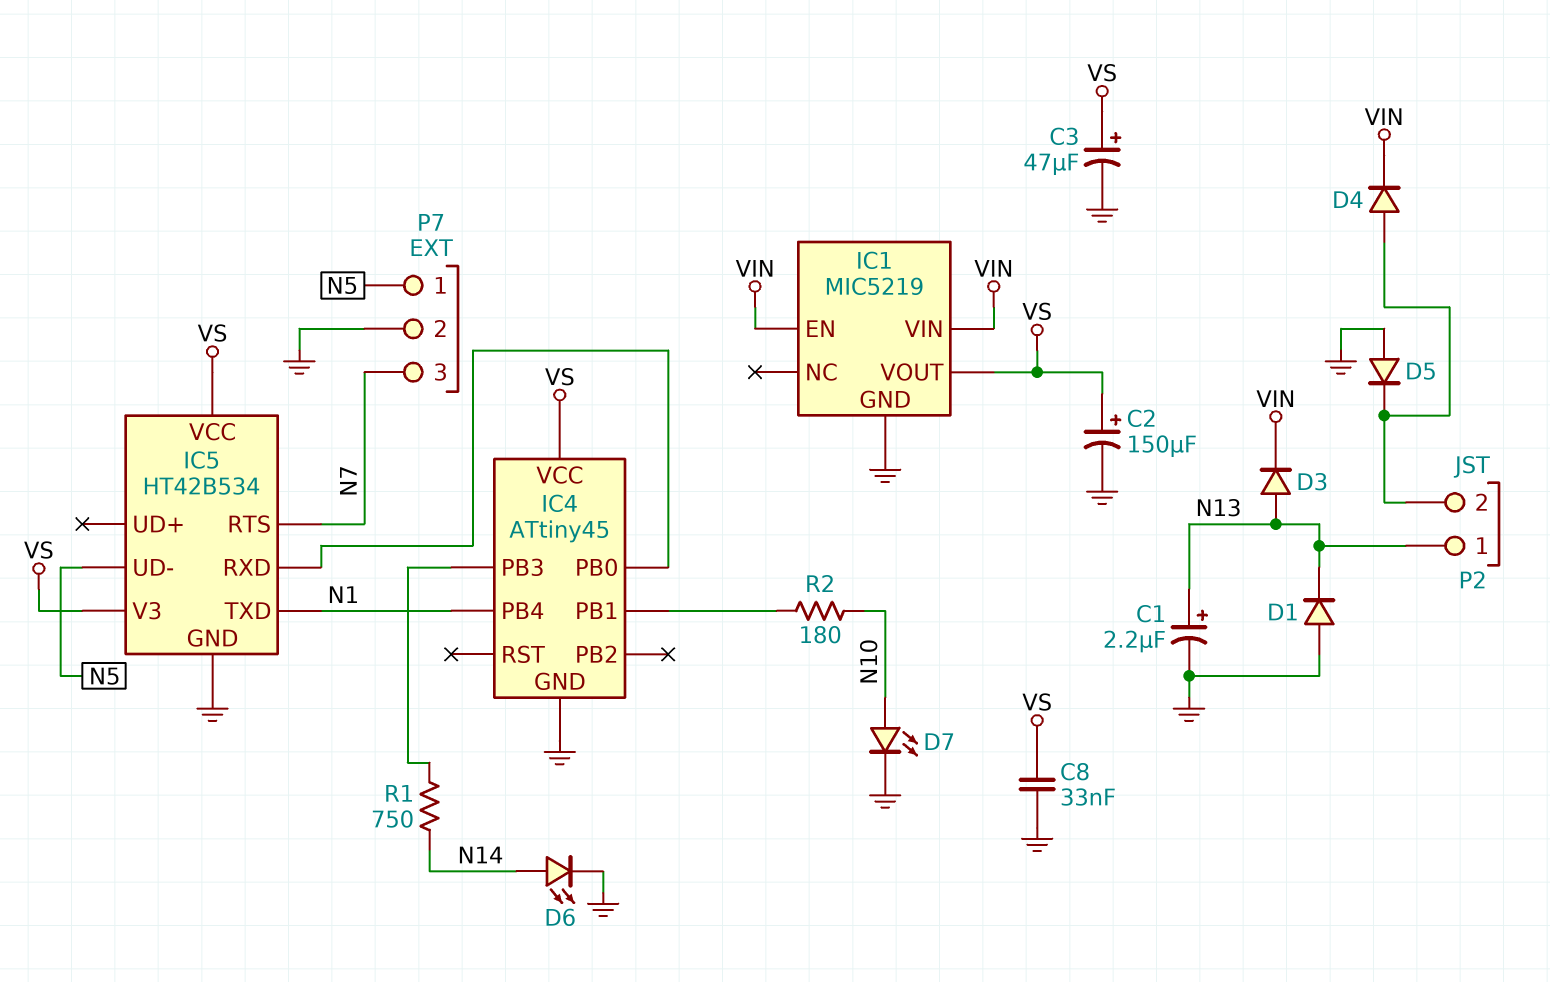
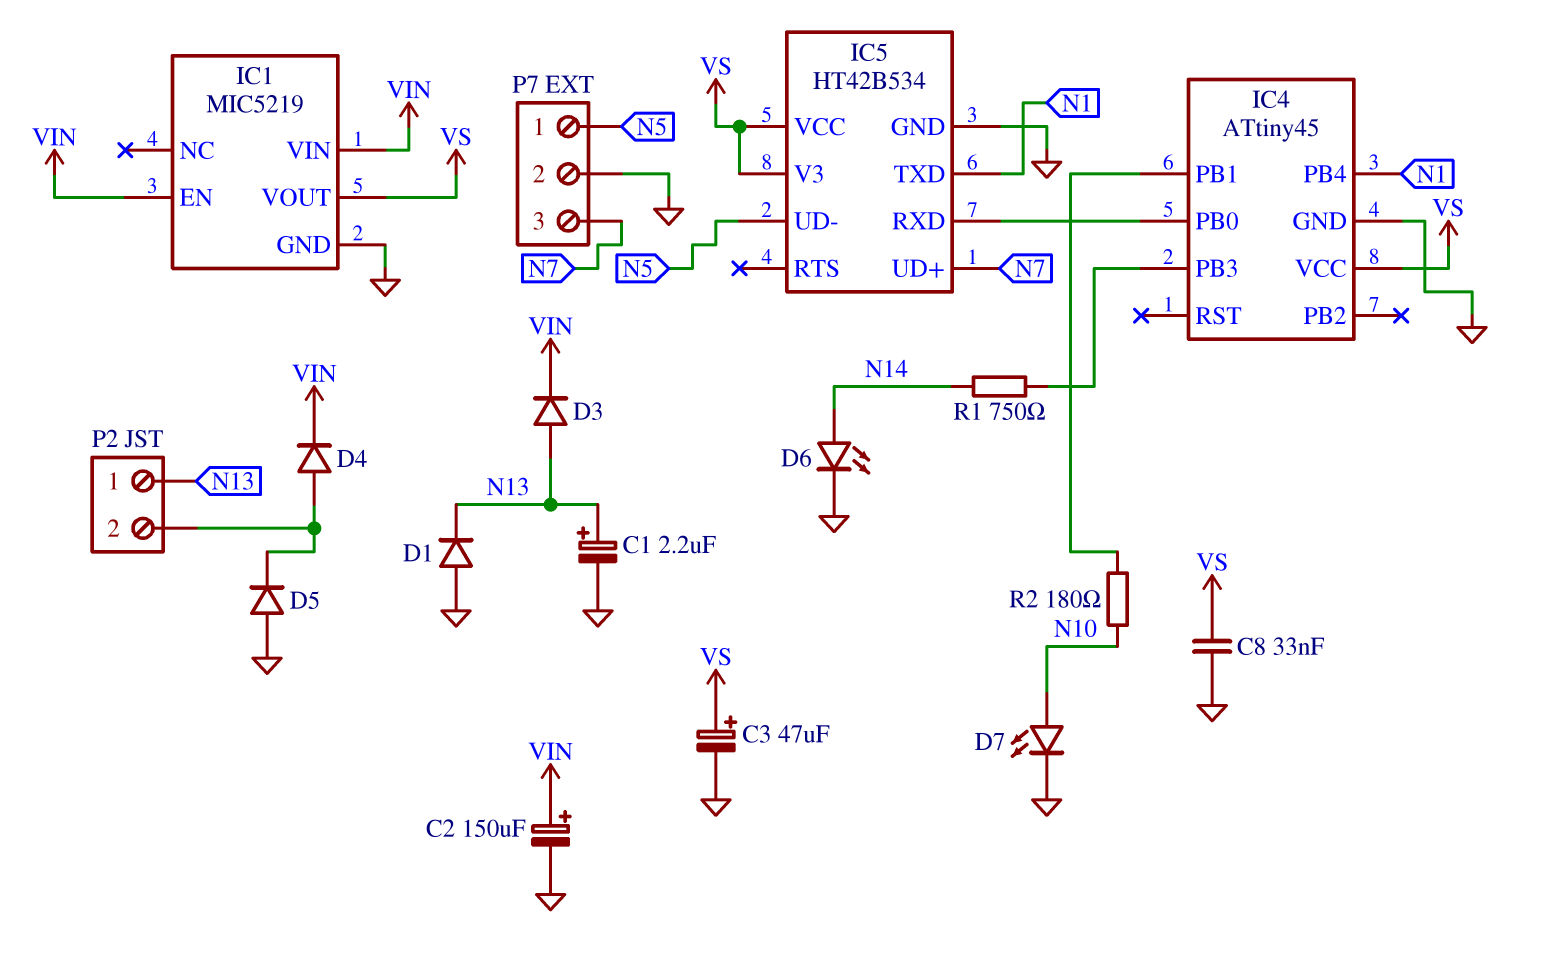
C2: 150uF (plus VS, minus GND) -> 150uF (plus VIN, minus GND)
IC5 pin RTS: N7 -> none
IC5 pin UD+: none -> N7

